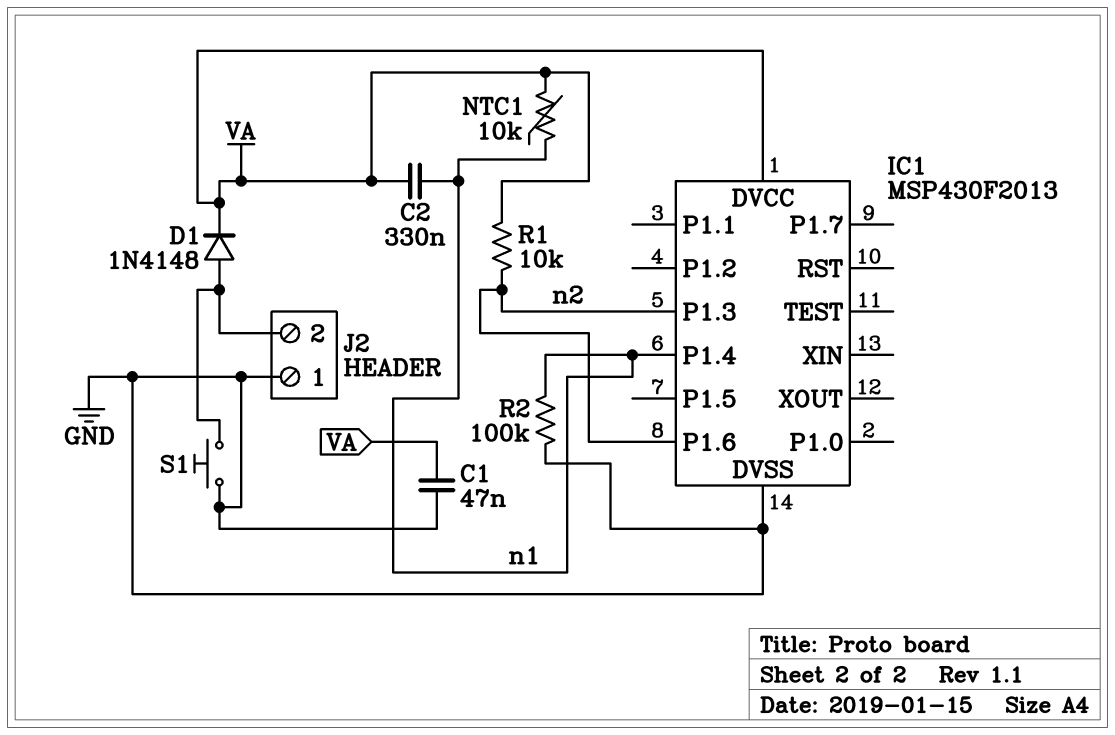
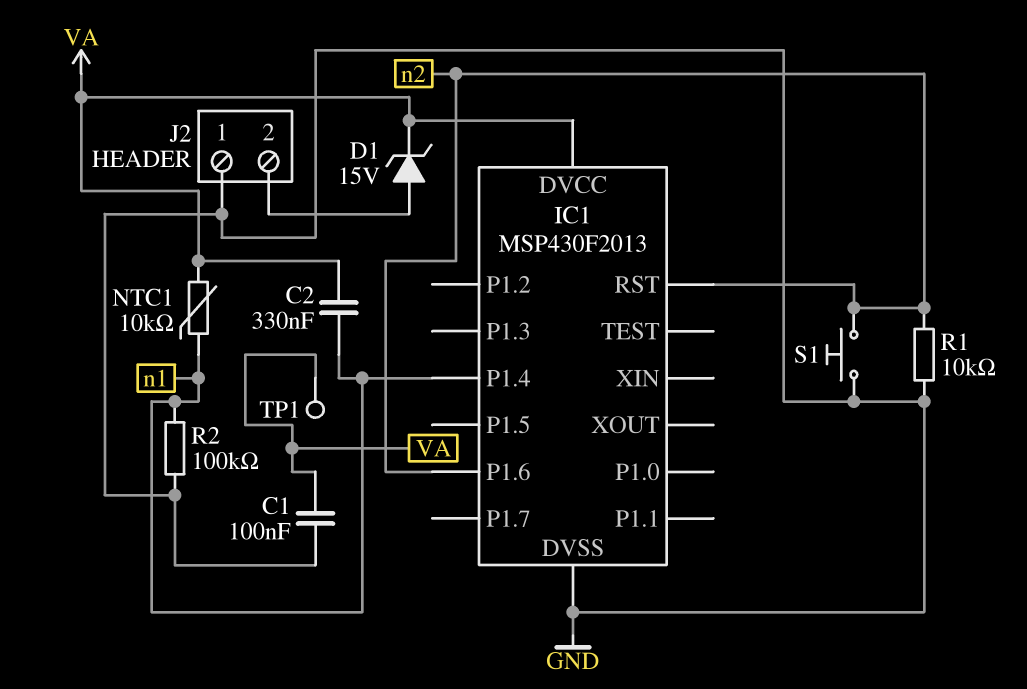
C1: 47nF (GND, VA) -> 100nF (GND, VA)
D1: diode 1N4148 (A J2/2, K VA) -> zener 15V (A J2/2, K VA)
IC1 pin P1.3: n2 -> none
IC1 pin RST: none -> n2
R1: 10k (VA, n2) -> 10k (GND, n2)
S1: button (GND, J2/2) -> button (GND, n2)
TP1: none -> test point (VA)

